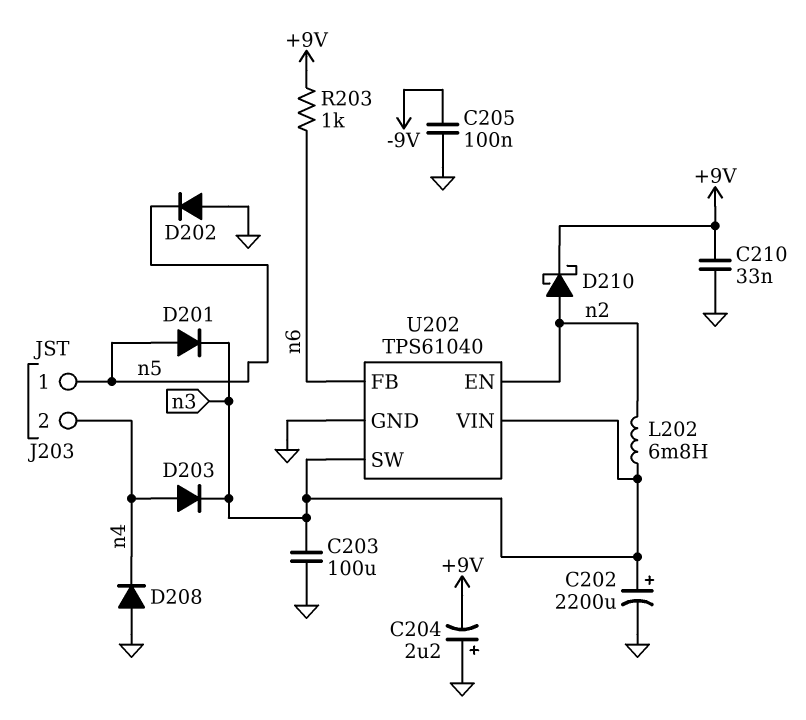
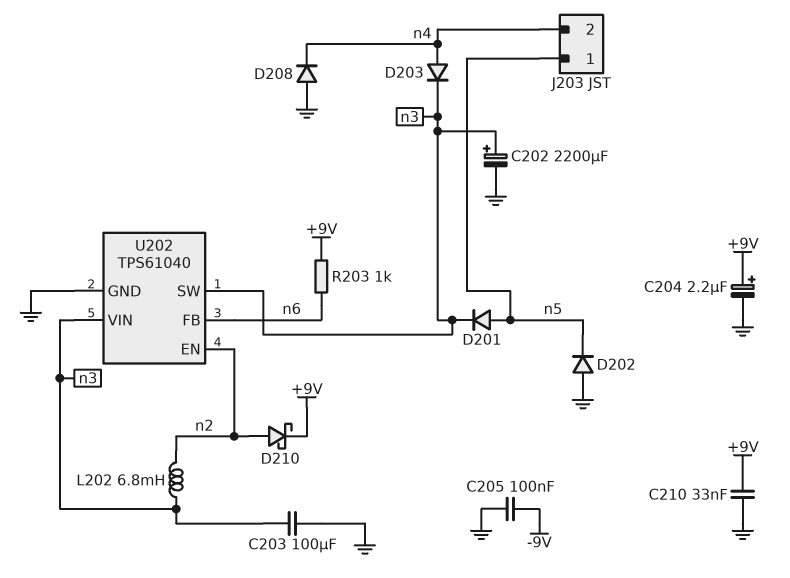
C204: 2.2uF (plus GND, minus +9V) -> 2.2uF (plus +9V, minus GND)

